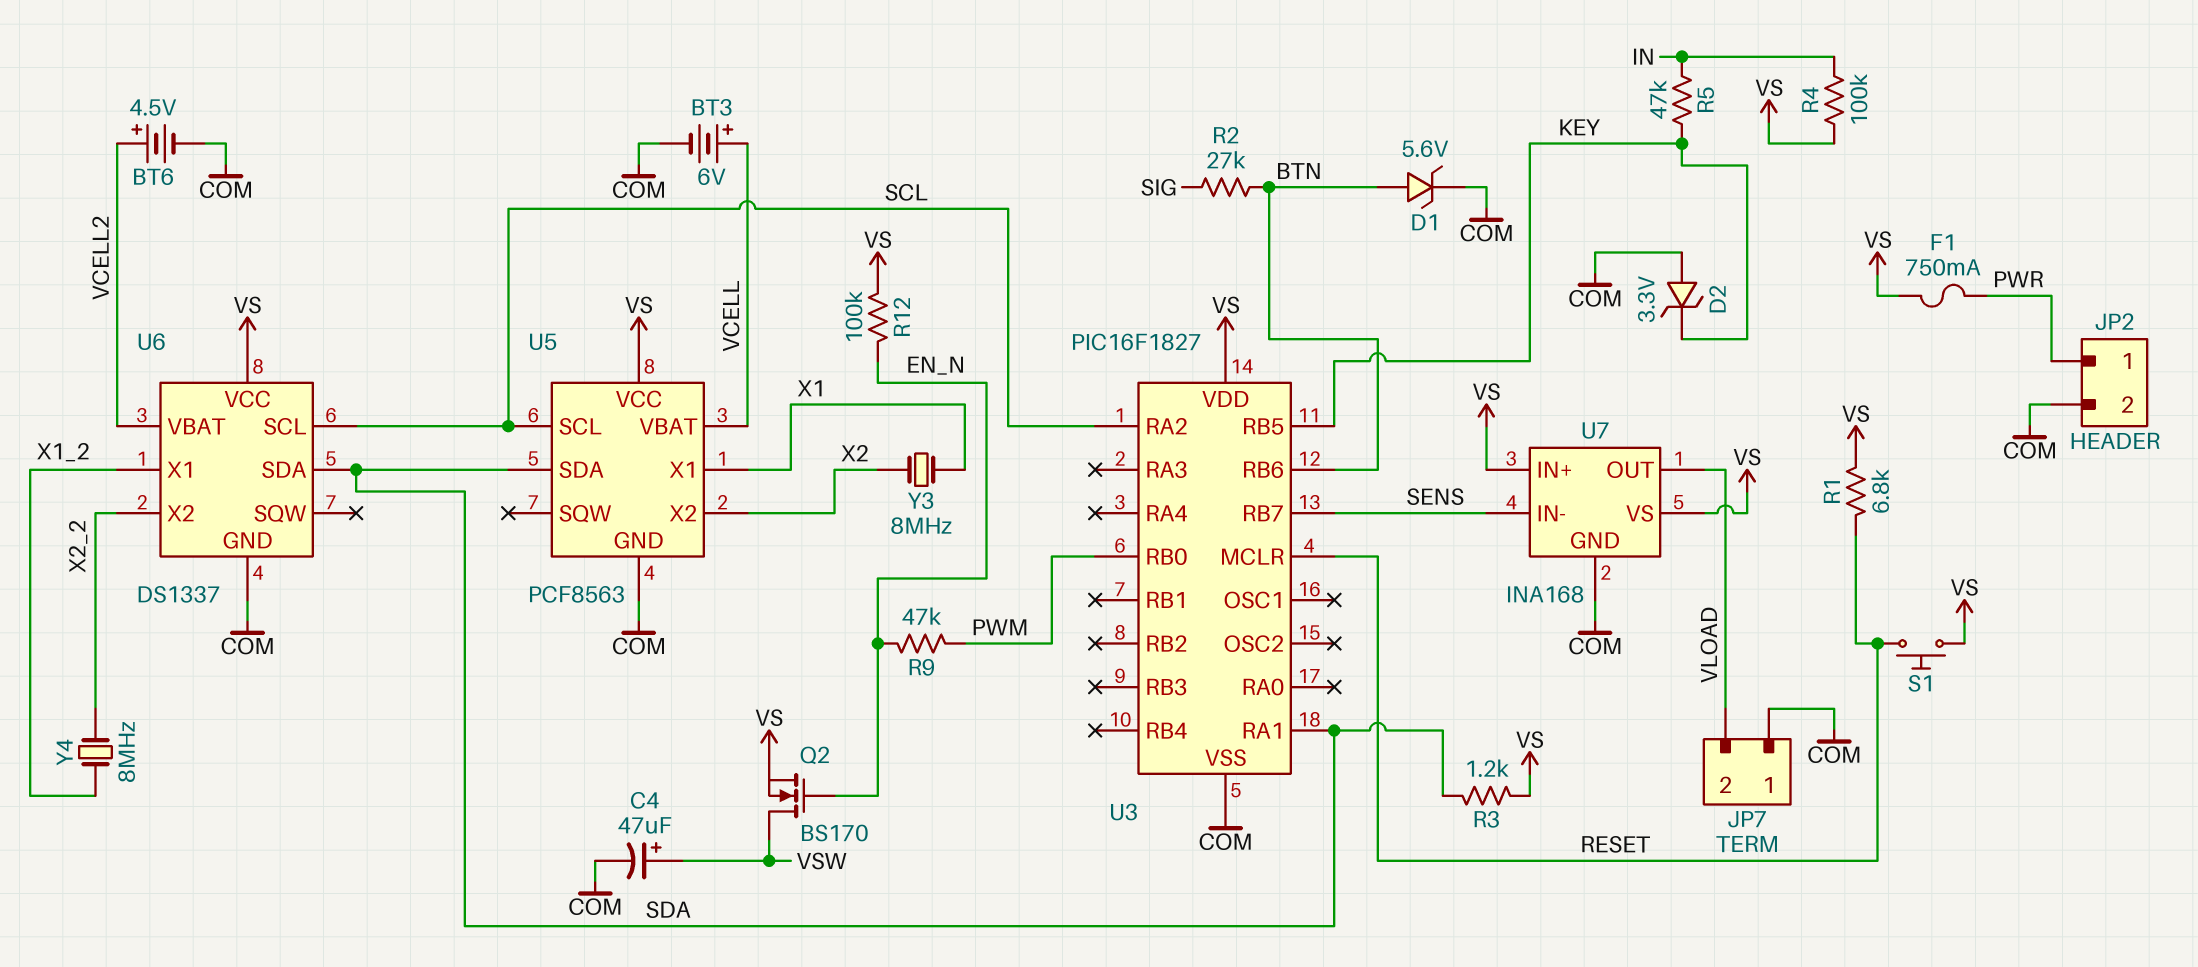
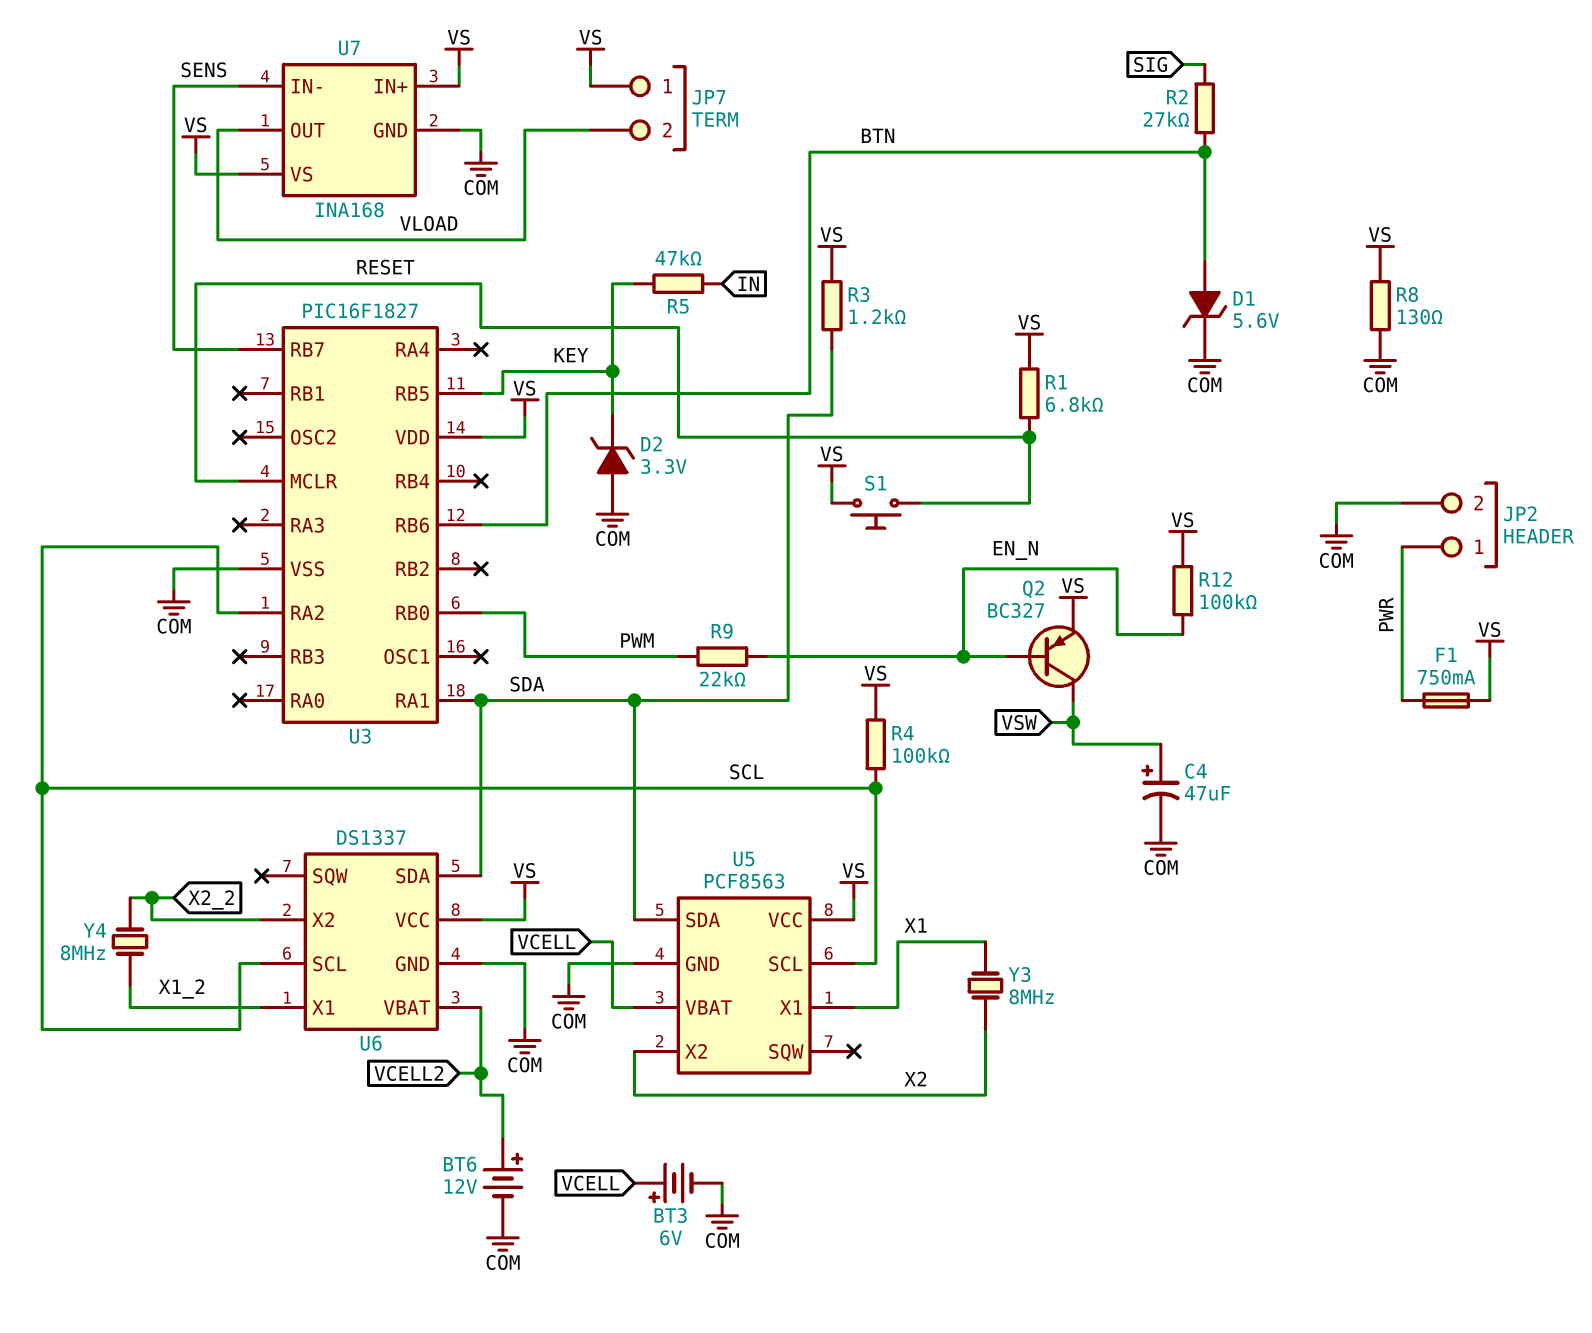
BT6: 4.5V (plus VCELL2, minus COM) -> 12V (plus VCELL2, minus COM)
JP7 pin 1: COM -> VS
Q2: NMOS BS170 (G EN_N, D VSW, S VS) -> PNP BC327 (B EN_N, C VSW, E VS)
R4: 100k (IN, VS) -> 100k (SCL, VS)
R8: none -> 130 (COM, VS)
R9: 47k (EN_N, PWM) -> 22k (EN_N, PWM)

